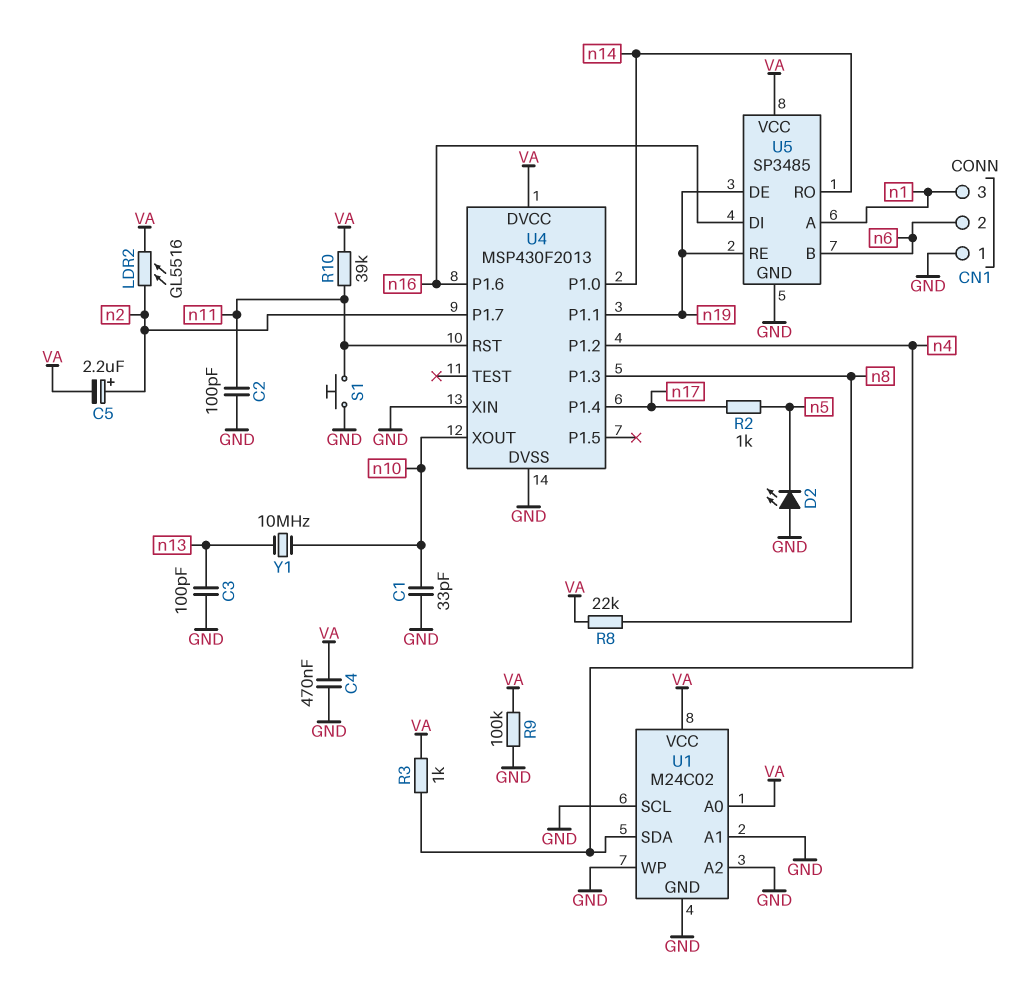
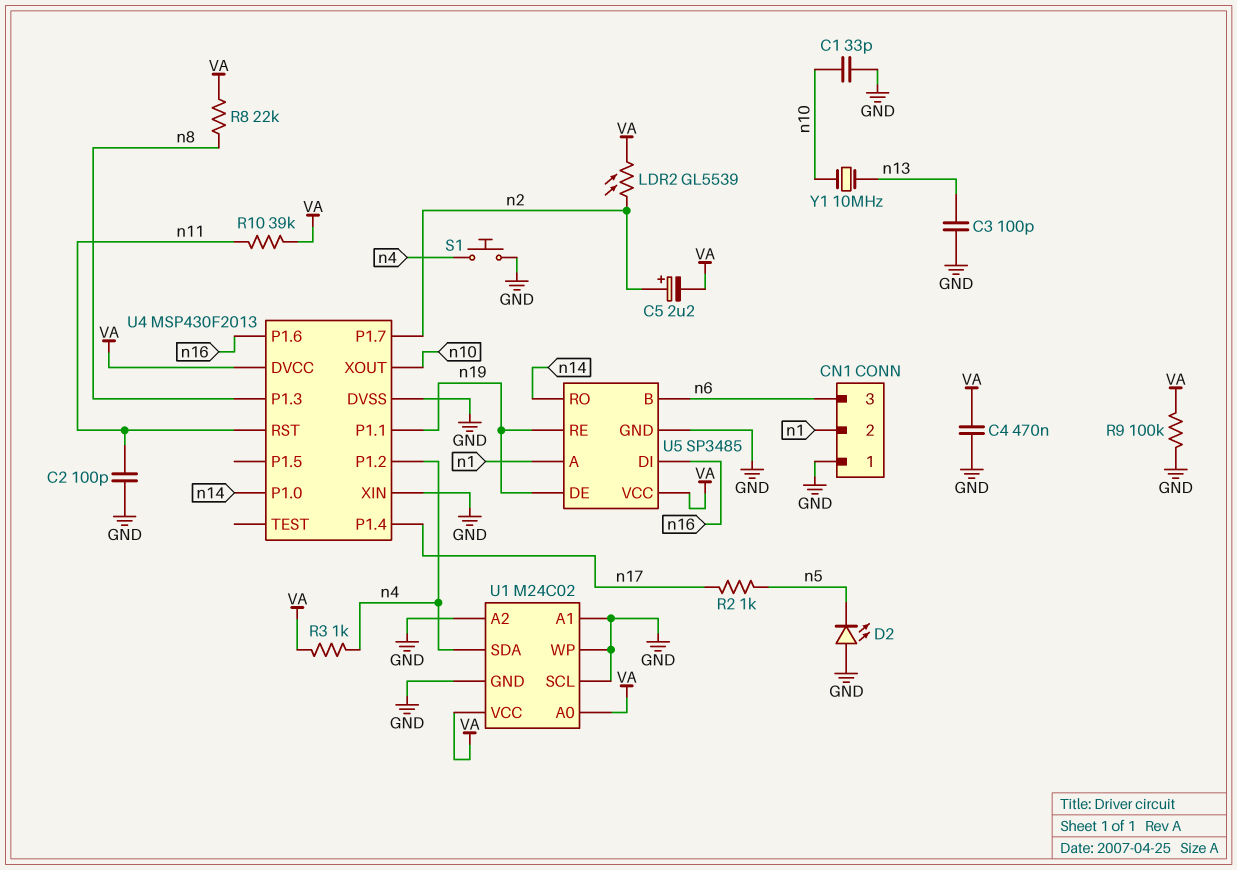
CN1 pin 2: n6 -> n1
CN1 pin 3: n1 -> n6
LDR2: GL5516 (VA, n2) -> GL5539 (VA, n2)
S1: button (GND, n11) -> button (GND, n4)

